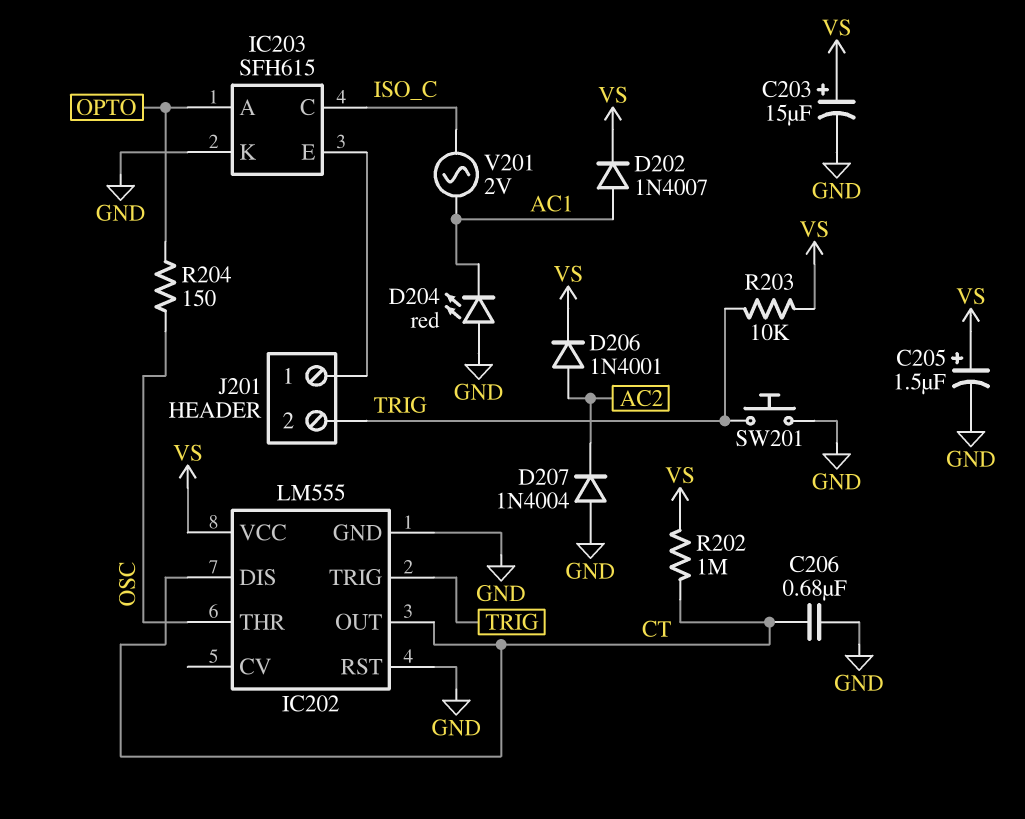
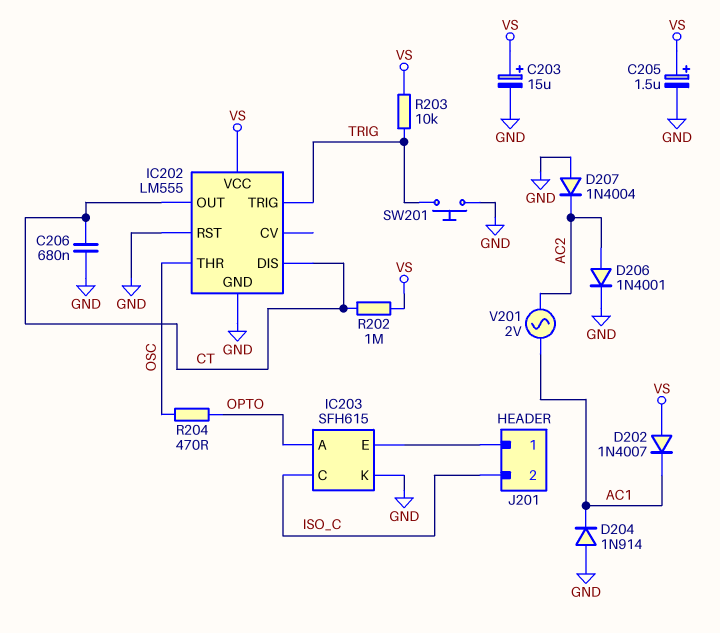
D202: diode 1N4007 (A AC1, K VS) -> diode 1N4007 (A VS, K AC1)
D204: LED red (A GND, K AC1) -> diode 1N914 (A GND, K AC1)
D206: diode 1N4001 (A AC2, K VS) -> diode 1N4001 (A AC2, K GND)
J201 pin 2: TRIG -> ISO_C
R204: 150 (OPTO, OSC) -> 470 (OPTO, OSC)
V201: AC 2V (AC1, ISO_C) -> AC 2V (AC1, AC2)

